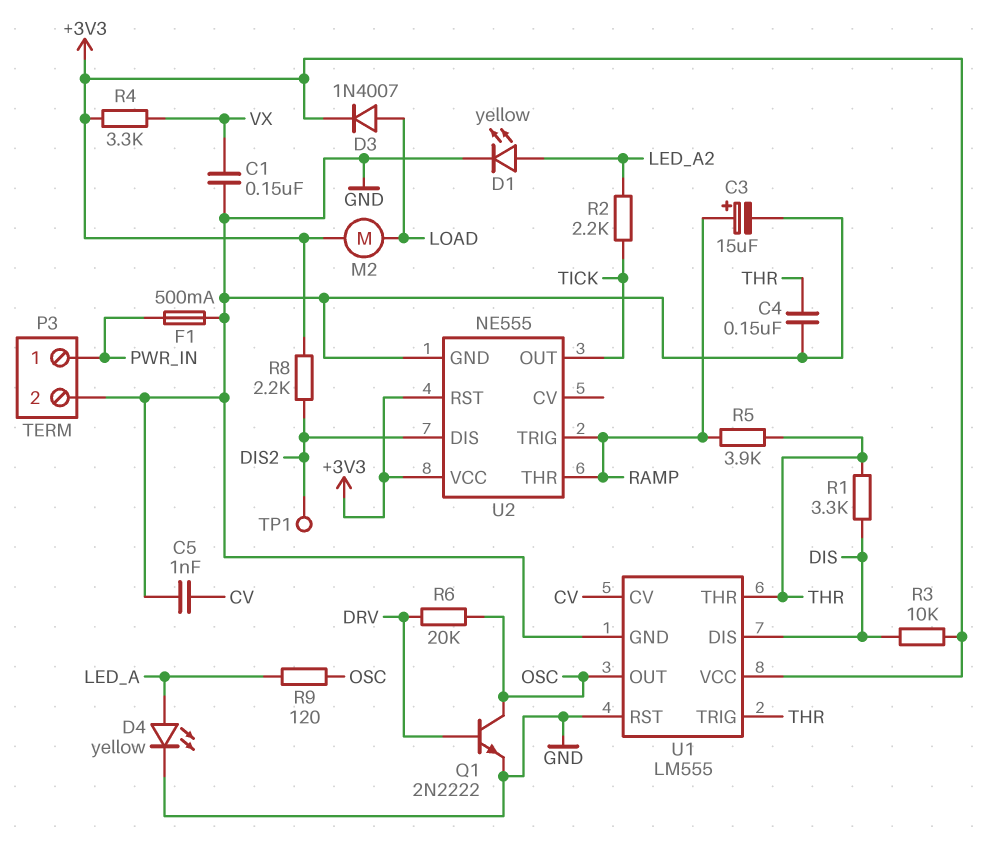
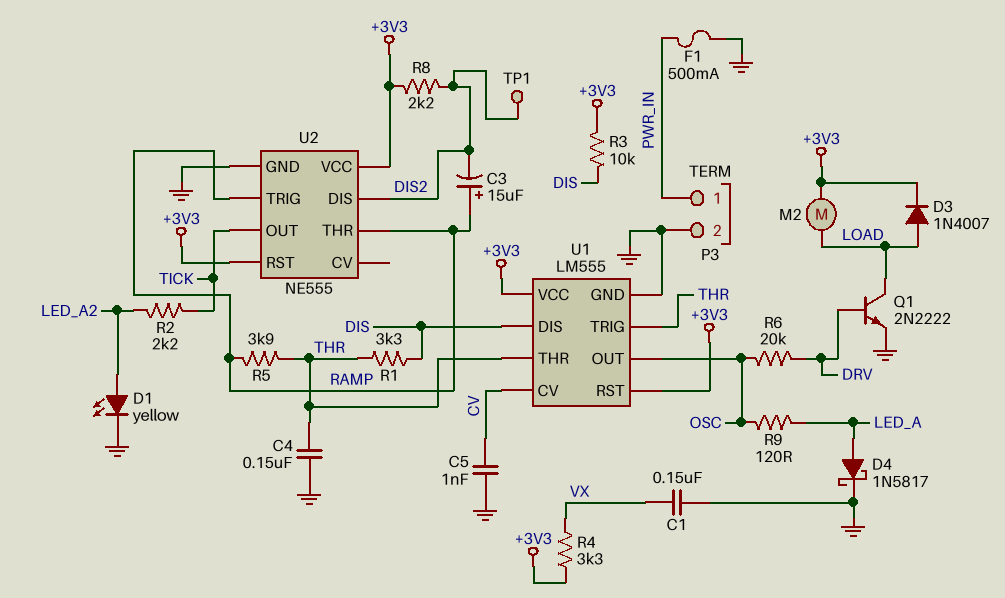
C3: 15uF (plus RAMP, minus GND) -> 15uF (plus RAMP, minus DIS2)
D4: LED yellow (A LED_A, K GND) -> schottky 1N5817 (A LED_A, K GND)
Q1: NPN 2N2222 (B DRV, C OSC, E GND) -> NPN 2N2222 (B DRV, C LOAD, E GND)
U1 pin RST: GND -> +3V3

